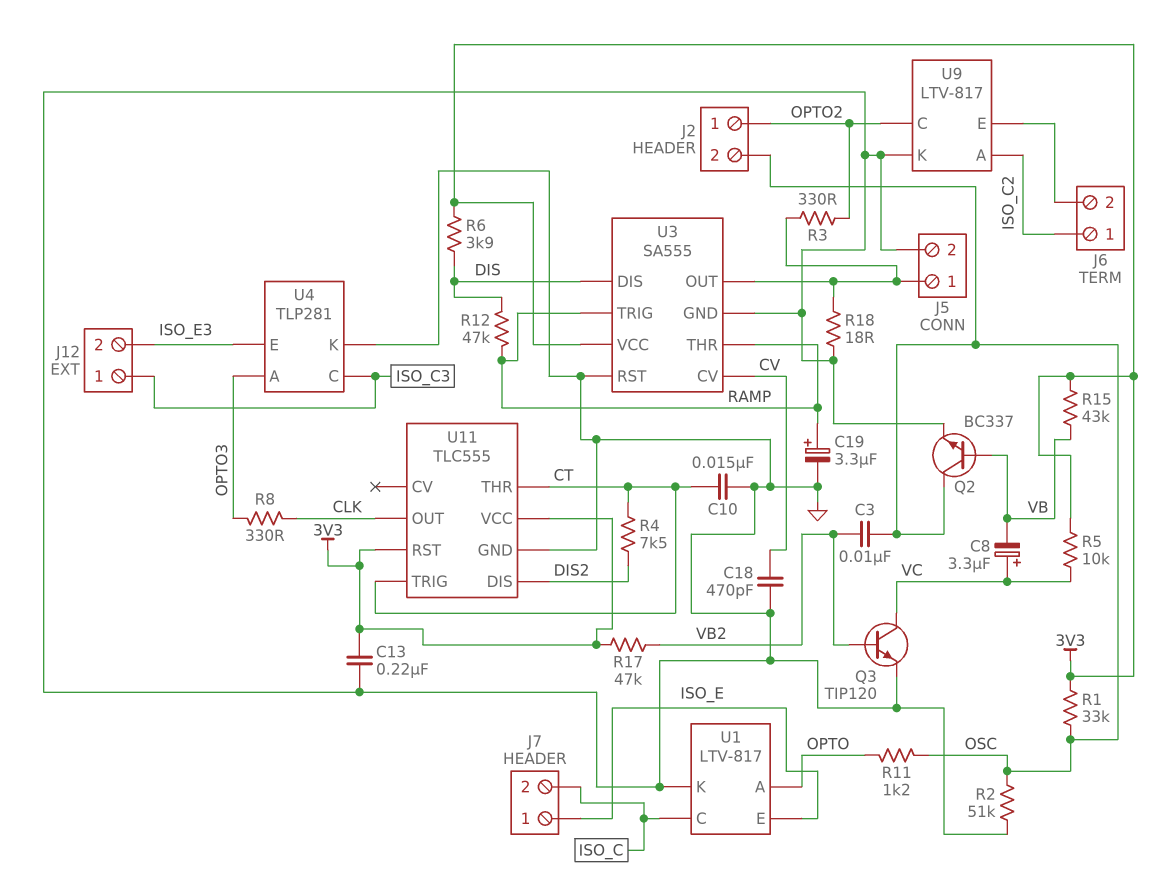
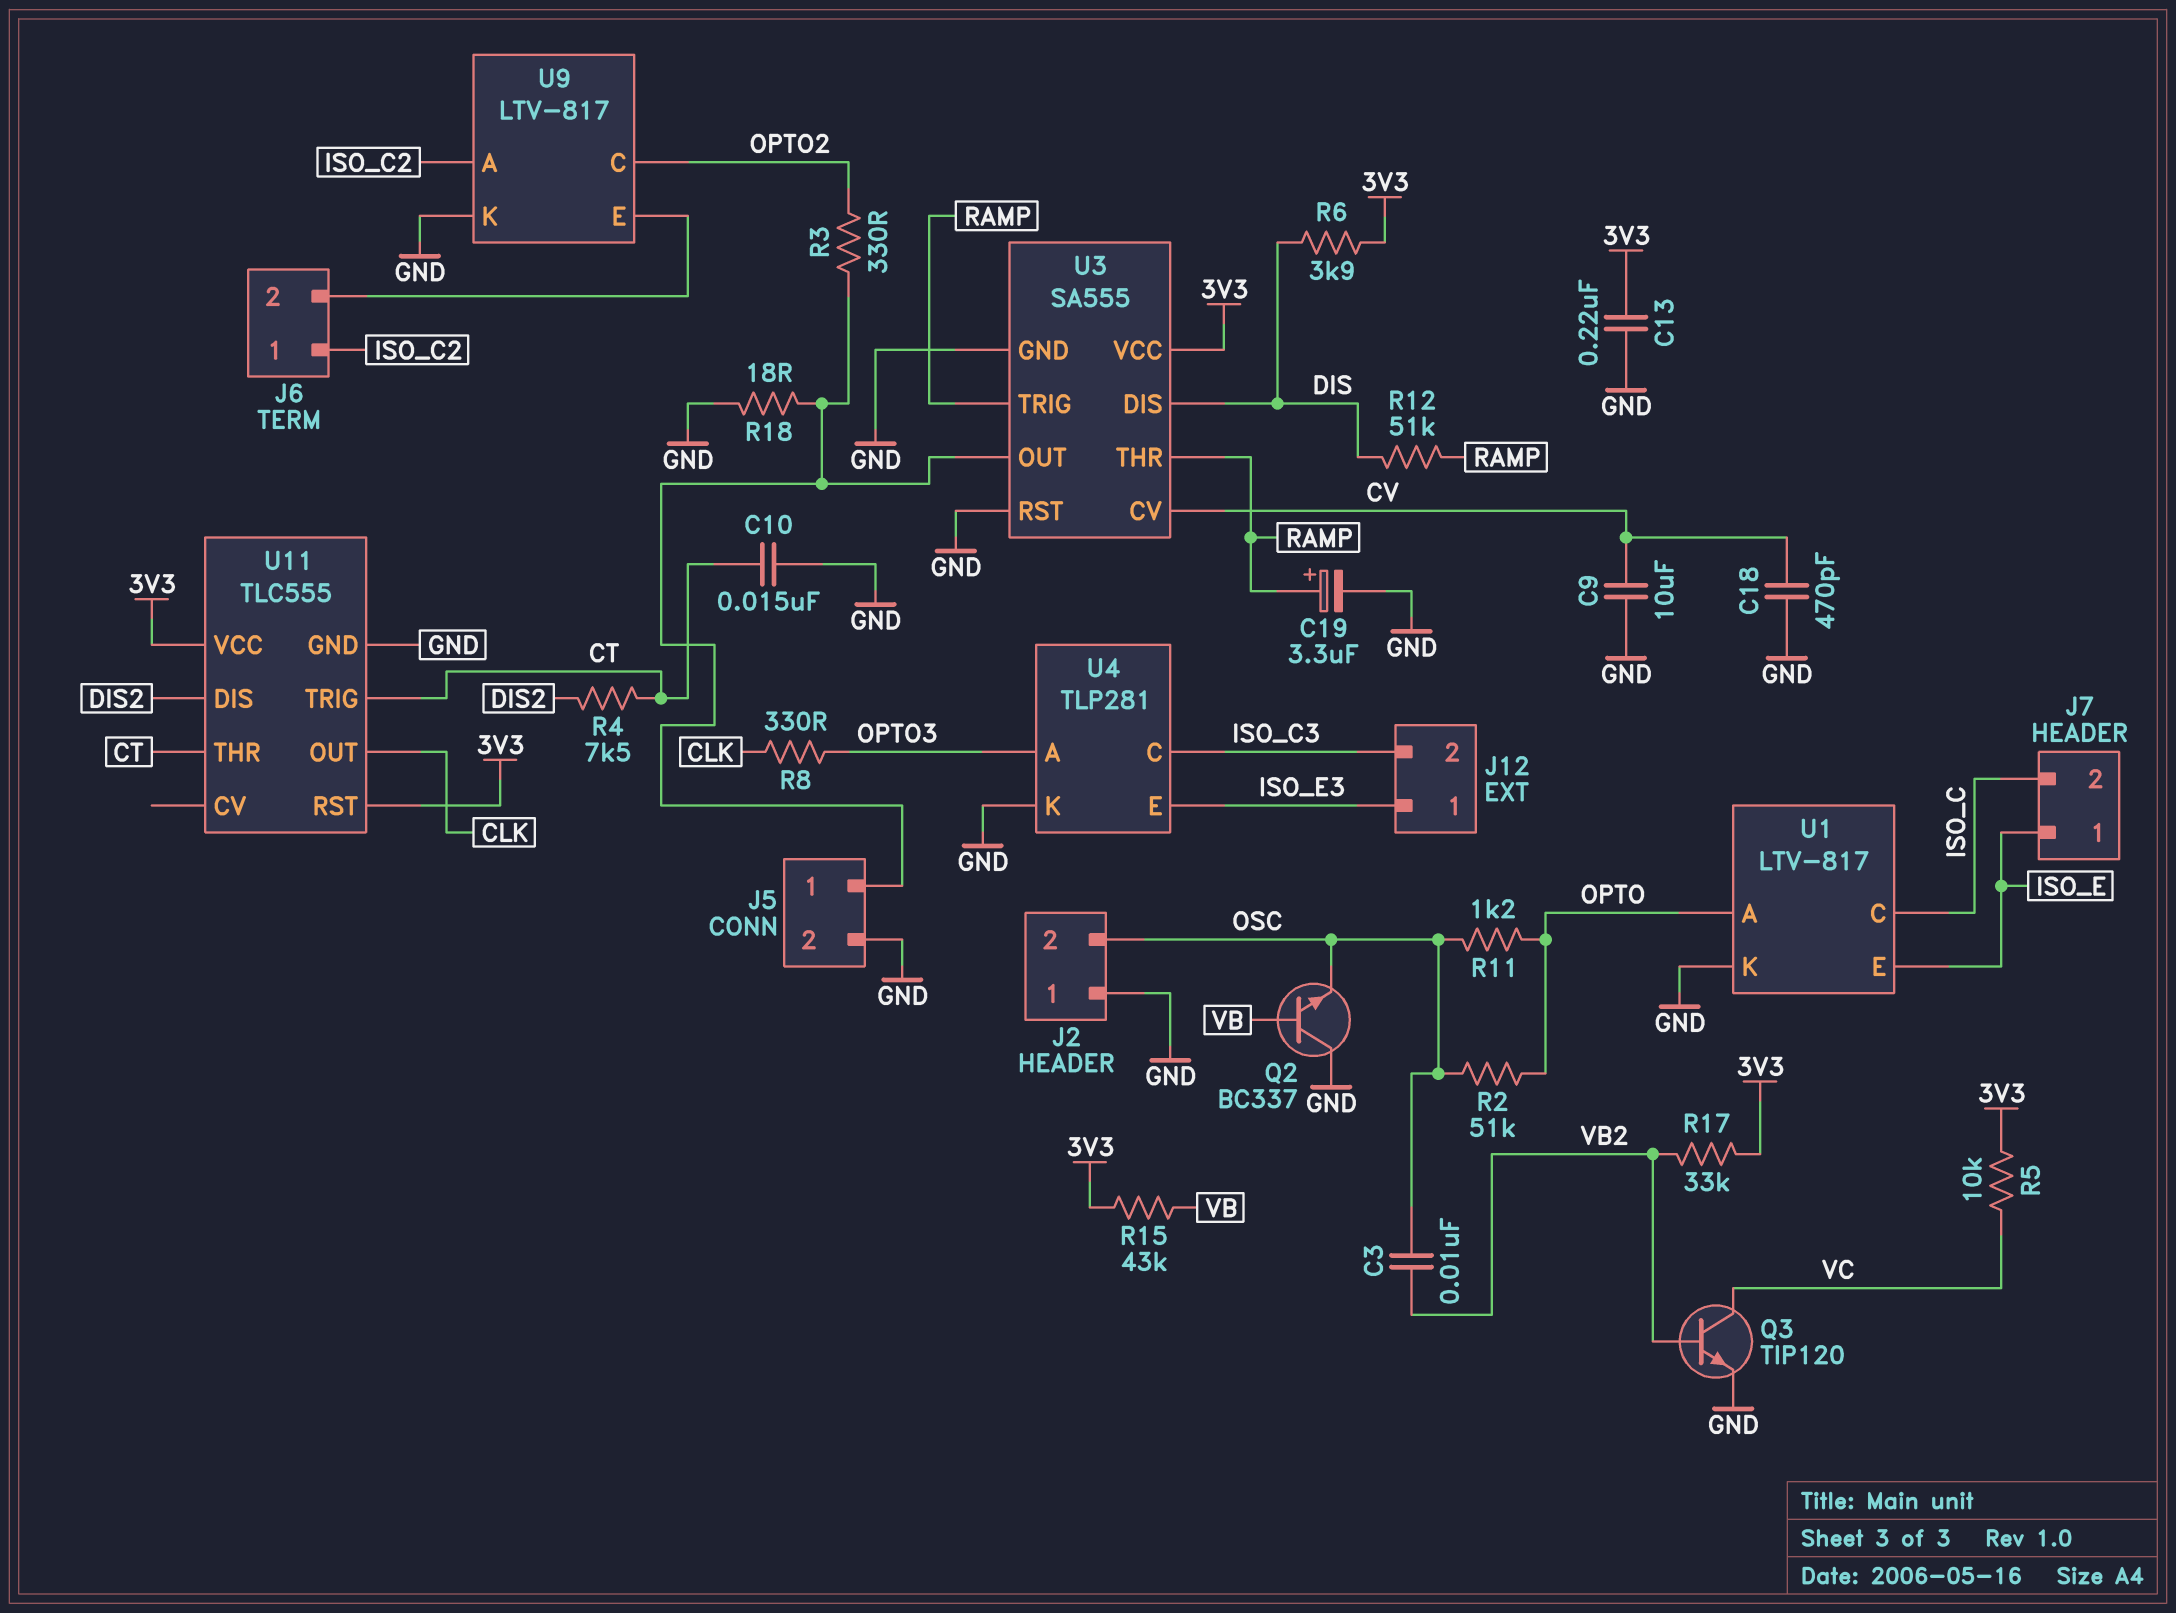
C8: 3.3uF (plus VC, minus VB) -> none
C9: none -> 10uF (CV, GND)
J2 pin 1: OPTO2 -> GND
J12 pin 1: ISO_C3 -> ISO_E3
J12 pin 2: ISO_E3 -> ISO_C3
Q2: NPN BC337 (B VB, C OSC, E GND) -> NPN BC337 (B VB, C GND, E OSC)
R1: 33k (3V3, OSC) -> none
R2: 51k (GND, OSC) -> 51k (OPTO, OSC)
R12: 47k (DIS, RAMP) -> 51k (DIS, RAMP)
R17: 47k (3V3, VB2) -> 33k (3V3, VB2)

